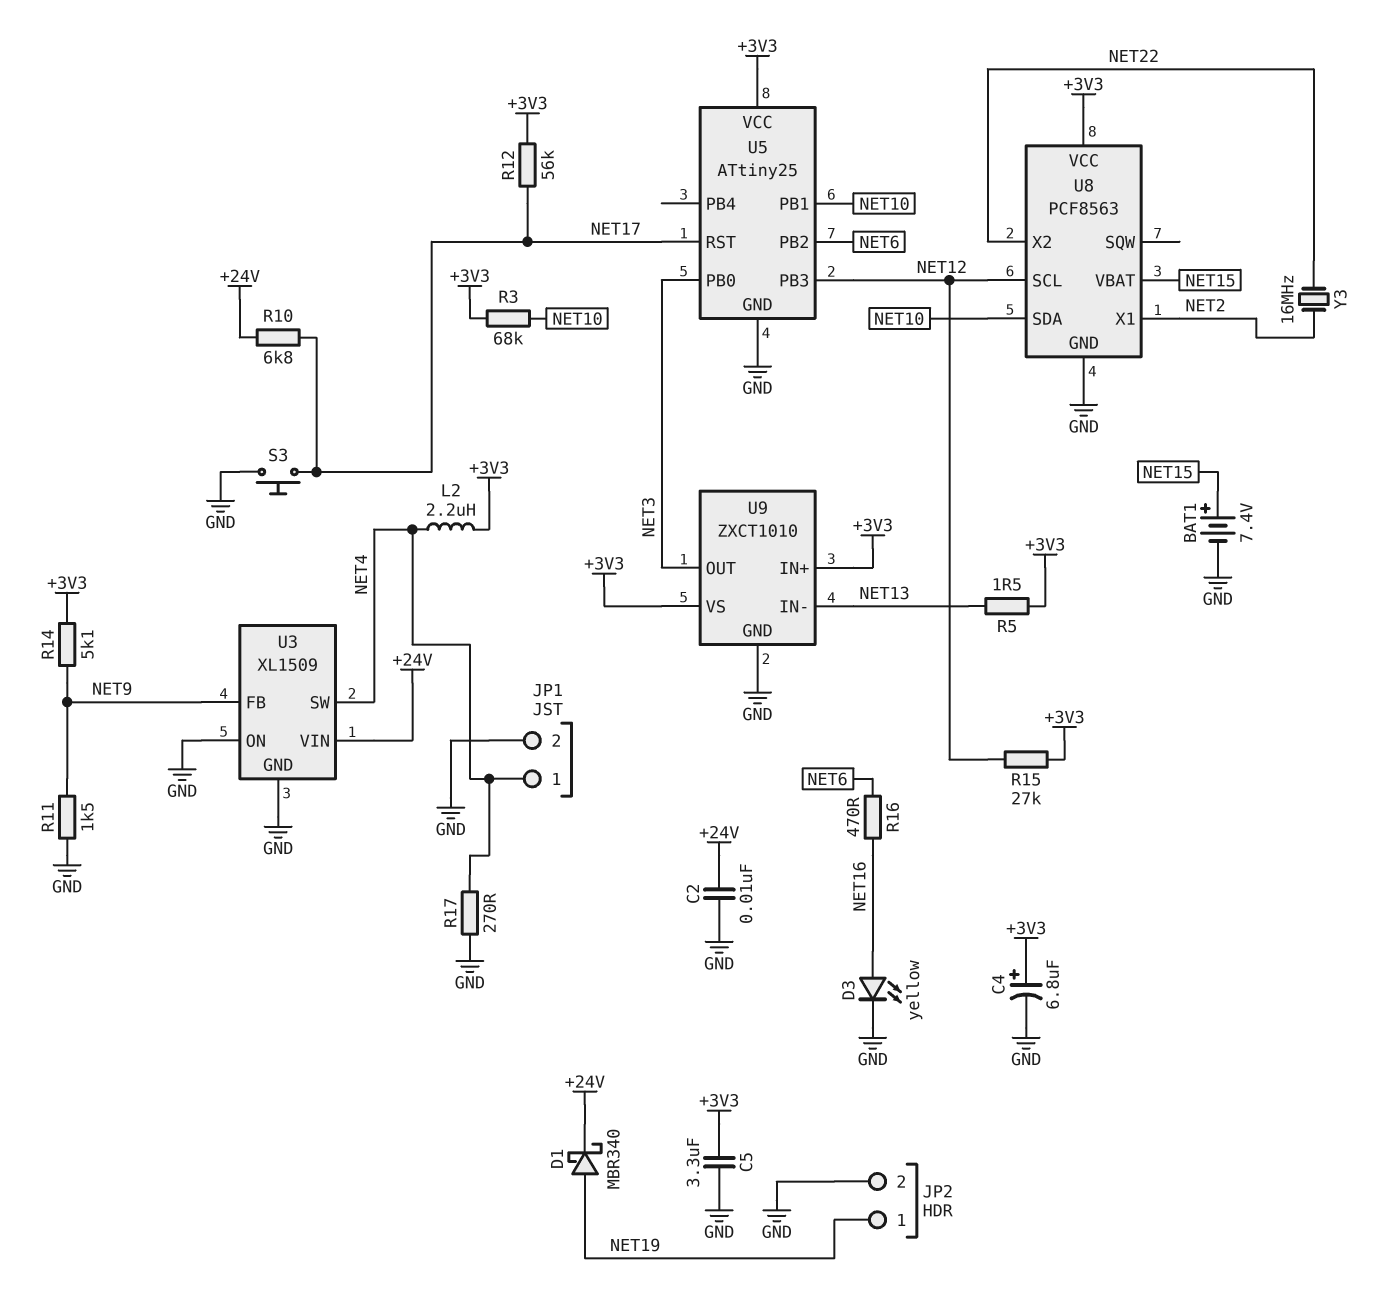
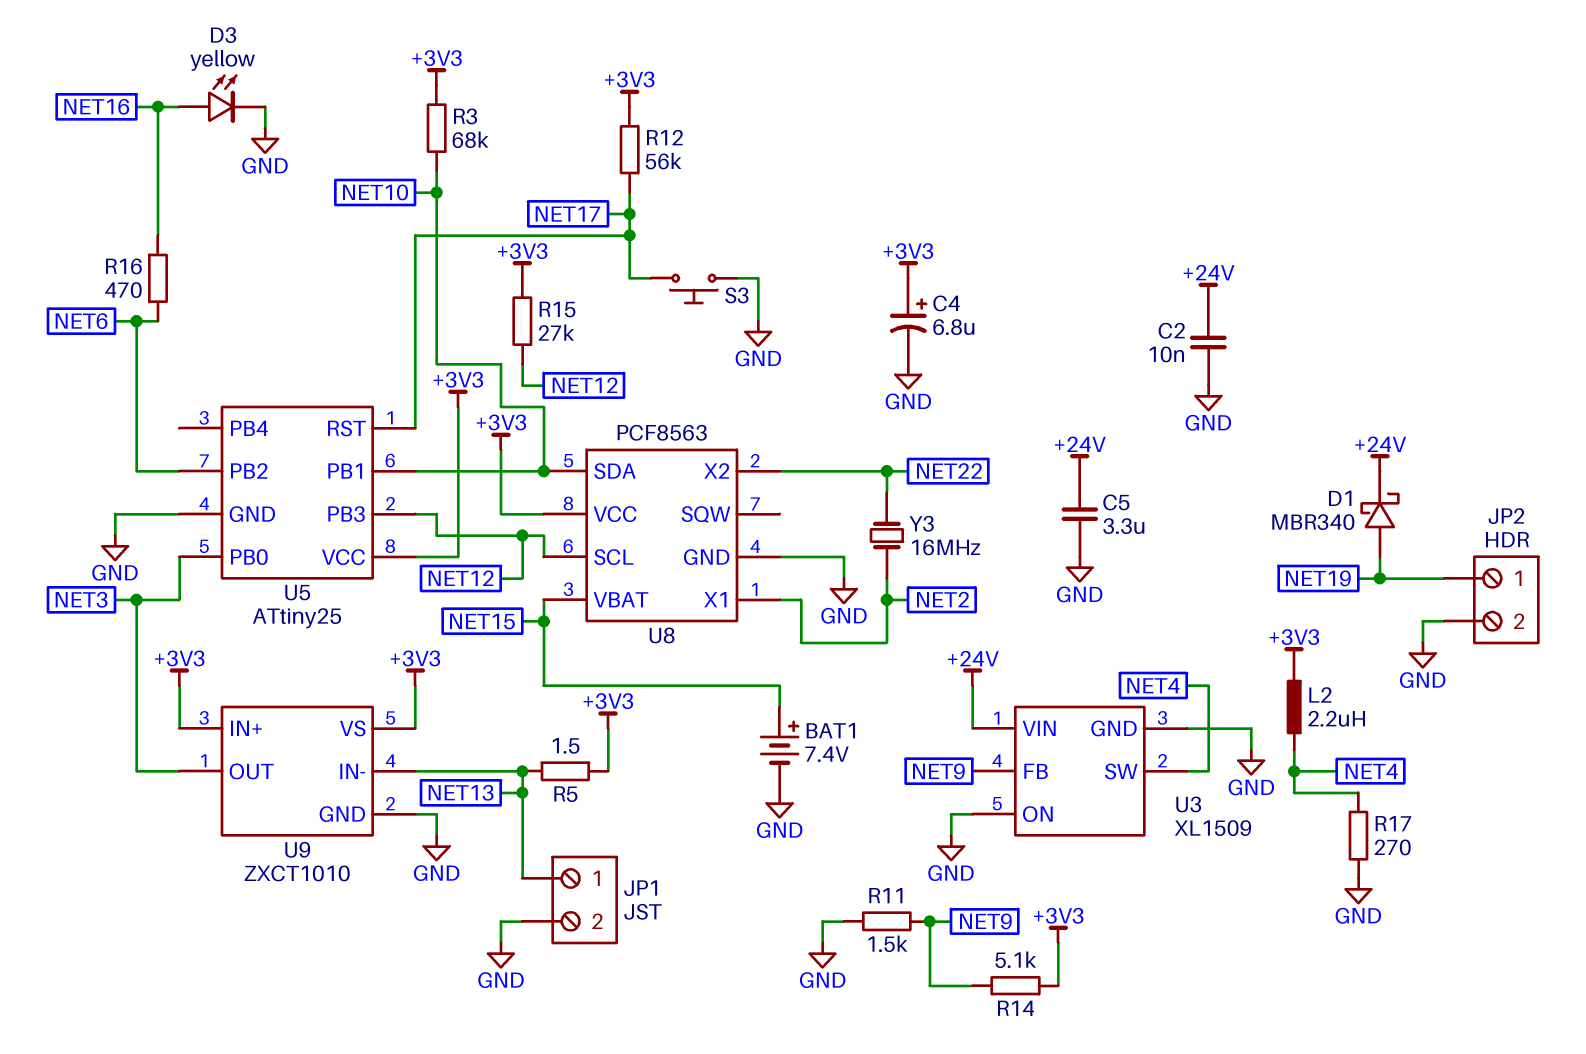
C5: 3.3uF (+3V3, GND) -> 3.3uF (+24V, GND)
JP1 pin 1: NET4 -> NET13
R10: 6.8k (+24V, NET17) -> none

